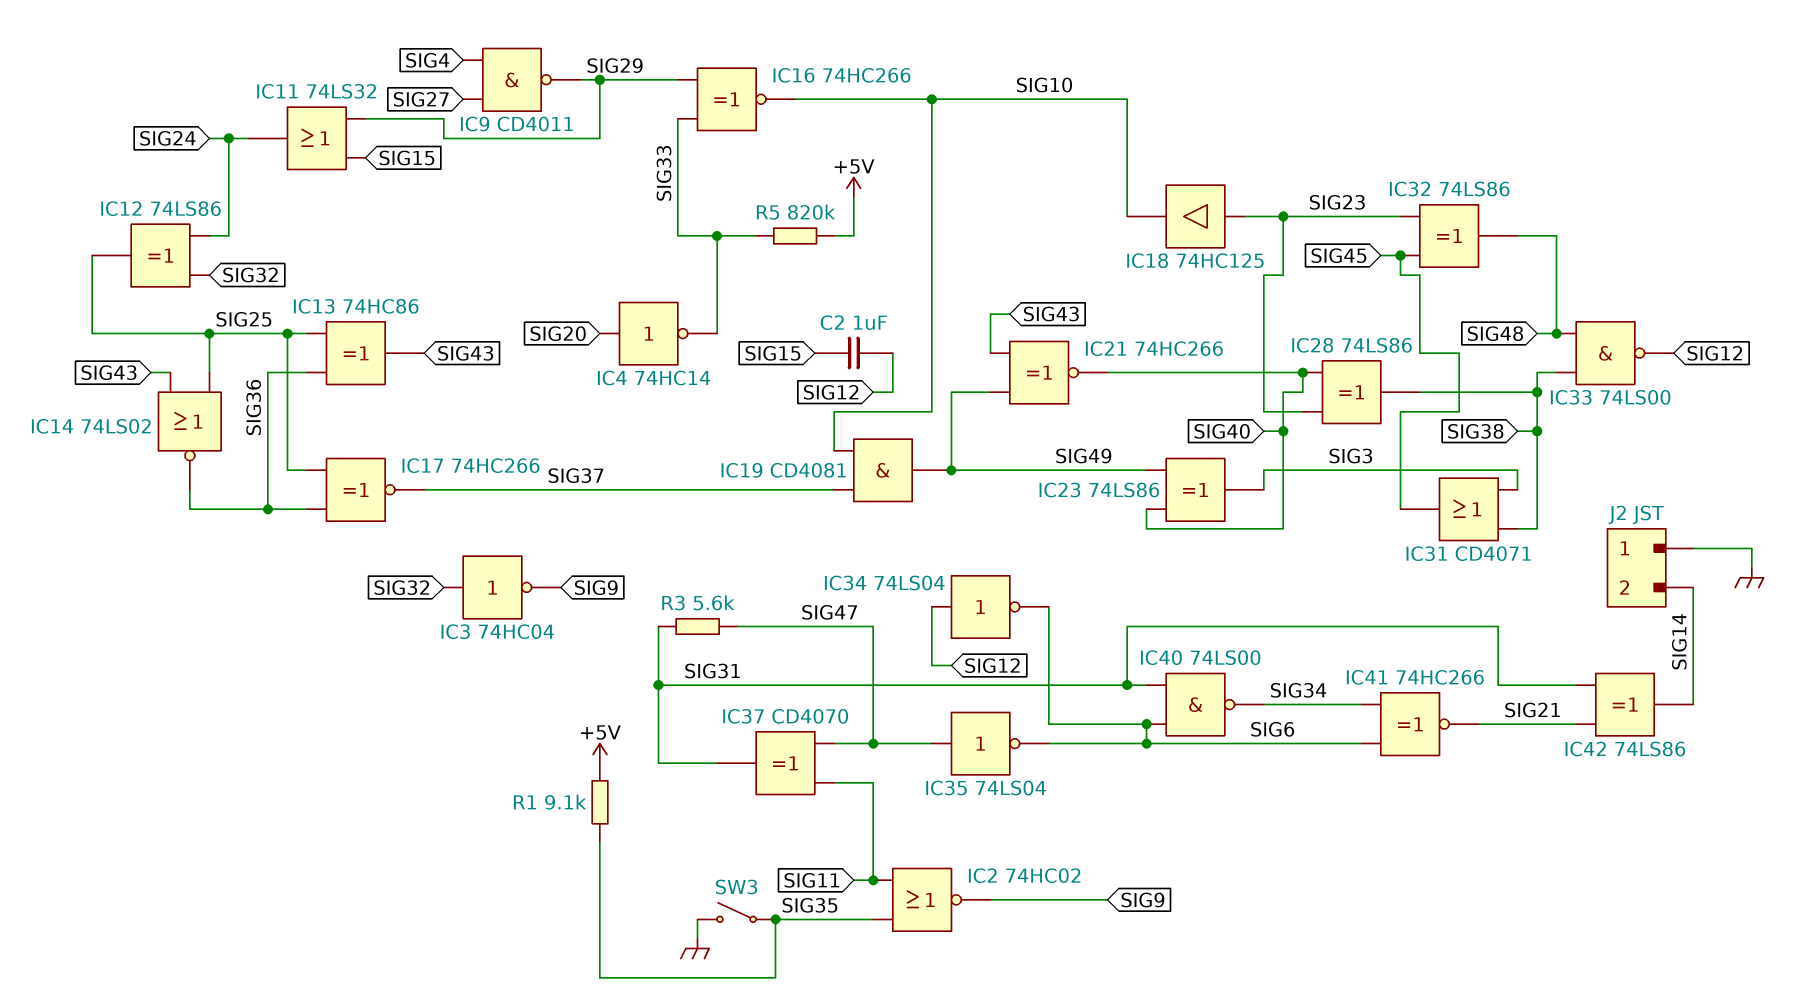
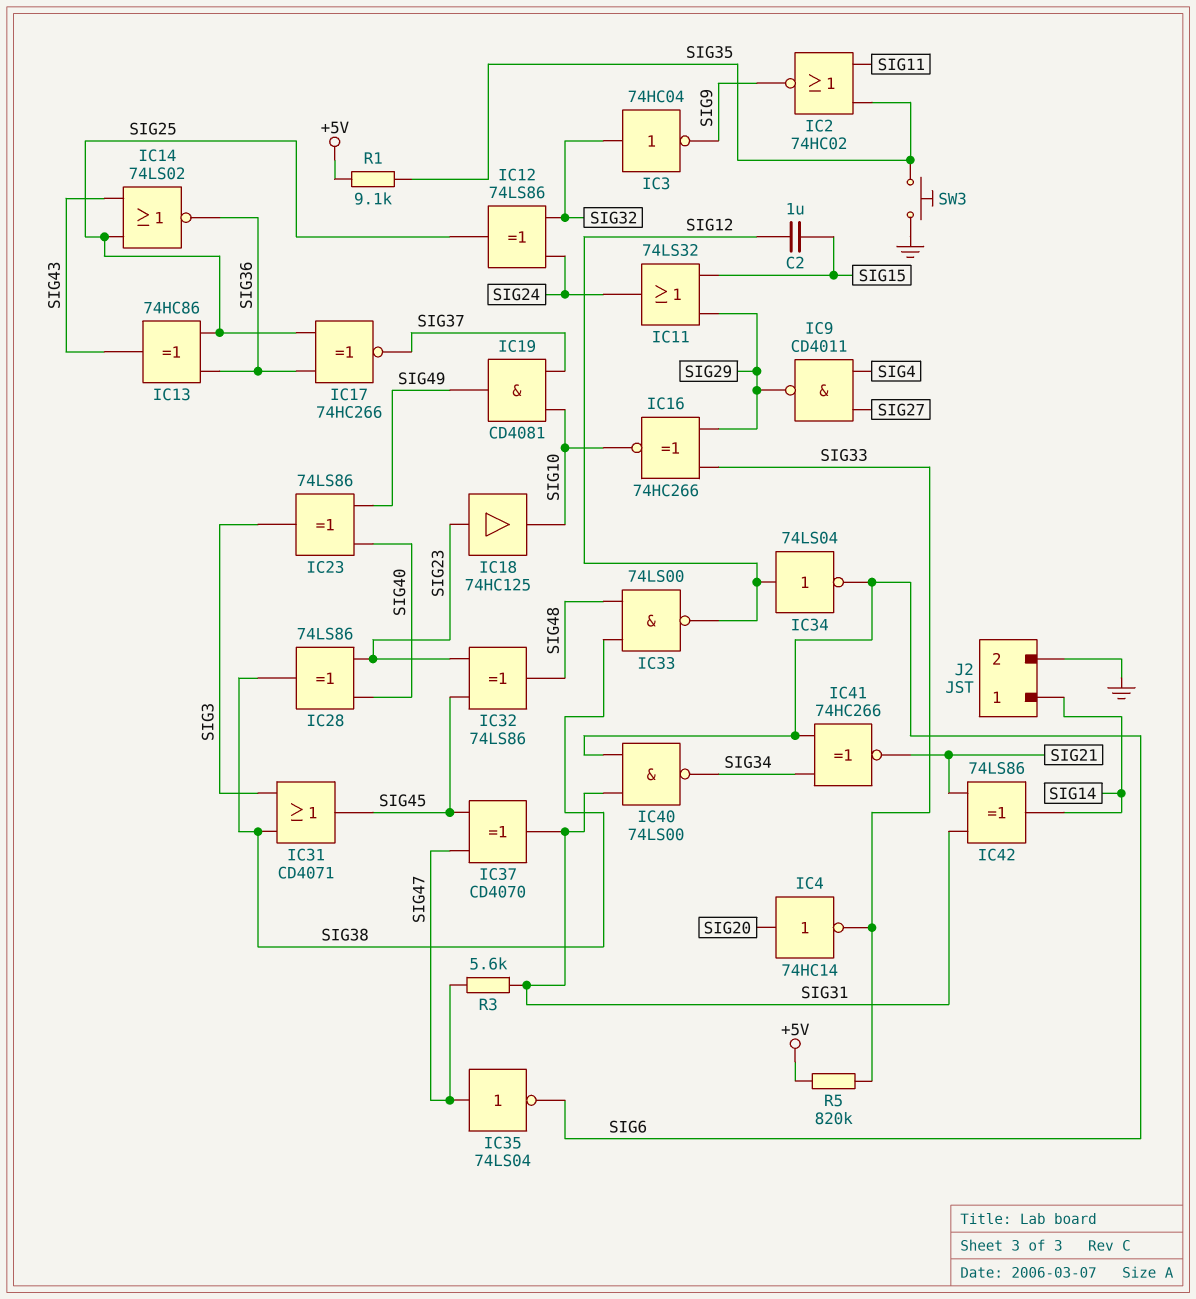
IC21: XNOR 74HC266 (in SIG43, in SIG49, out SIG40) -> none
IC37: XOR CD4070 (in SIG11, in SIG47, out SIG31) -> XOR CD4070 (in SIG45, in SIG47, out SIG31)
J2 pin 1: GND -> SIG14
J2 pin 2: SIG14 -> GND
SW3: switch (GND, SIG35) -> button (GND, SIG35)

